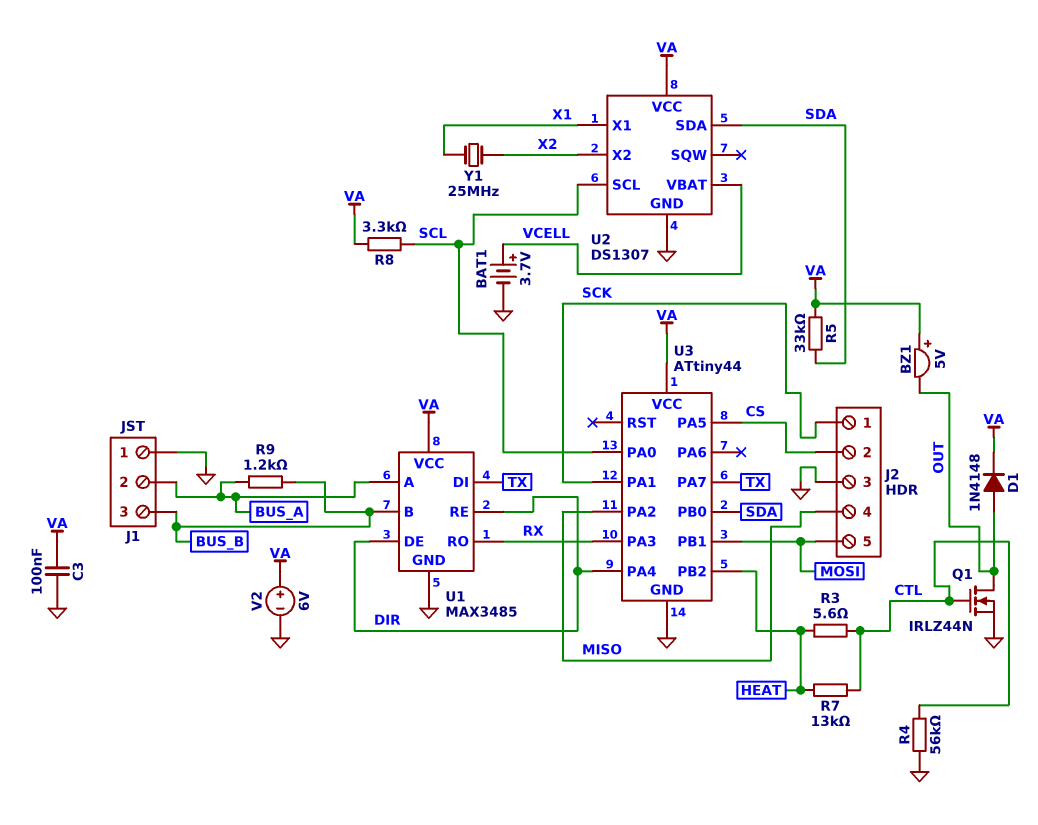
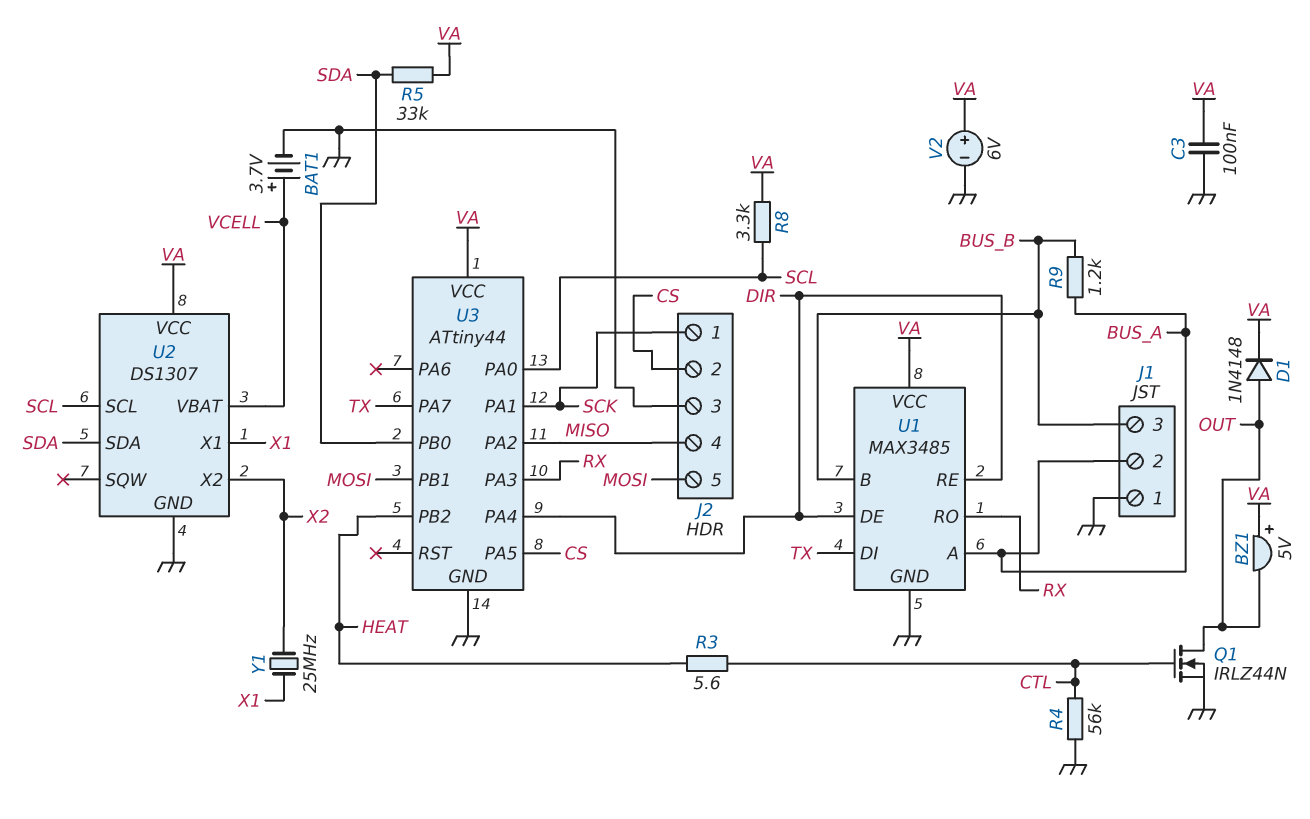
R7: 13k (CTL, HEAT) -> none

